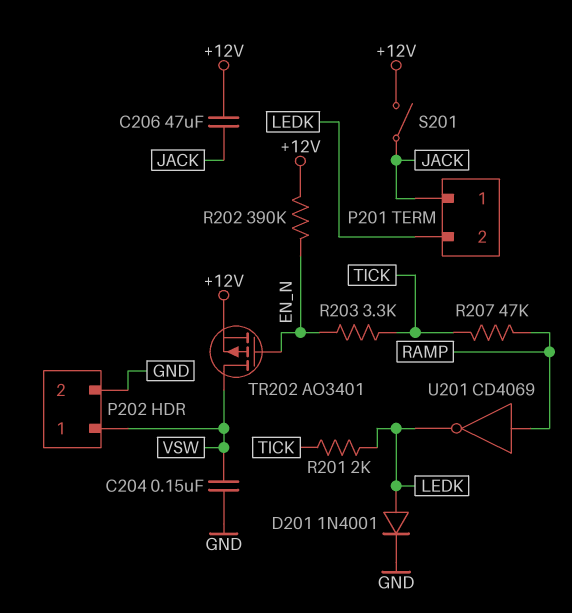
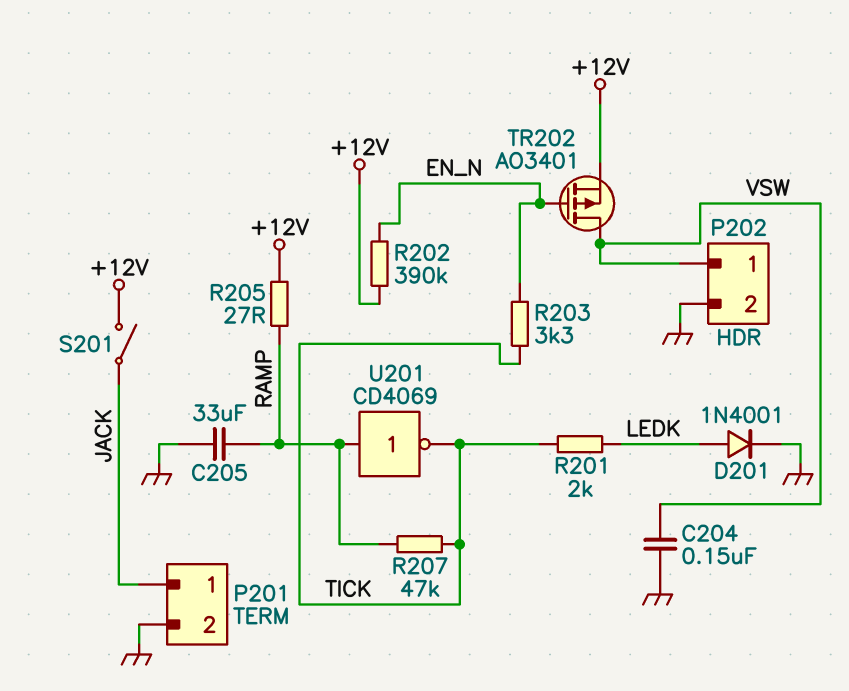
C205: none -> 33uF (GND, RAMP)
C206: 47uF (+12V, JACK) -> none
P201 pin 2: LEDK -> GND
R205: none -> 27 (+12V, RAMP)
U201: NOT CD4069 (in RAMP, out LEDK) -> NOT CD4069 (in RAMP, out TICK)

